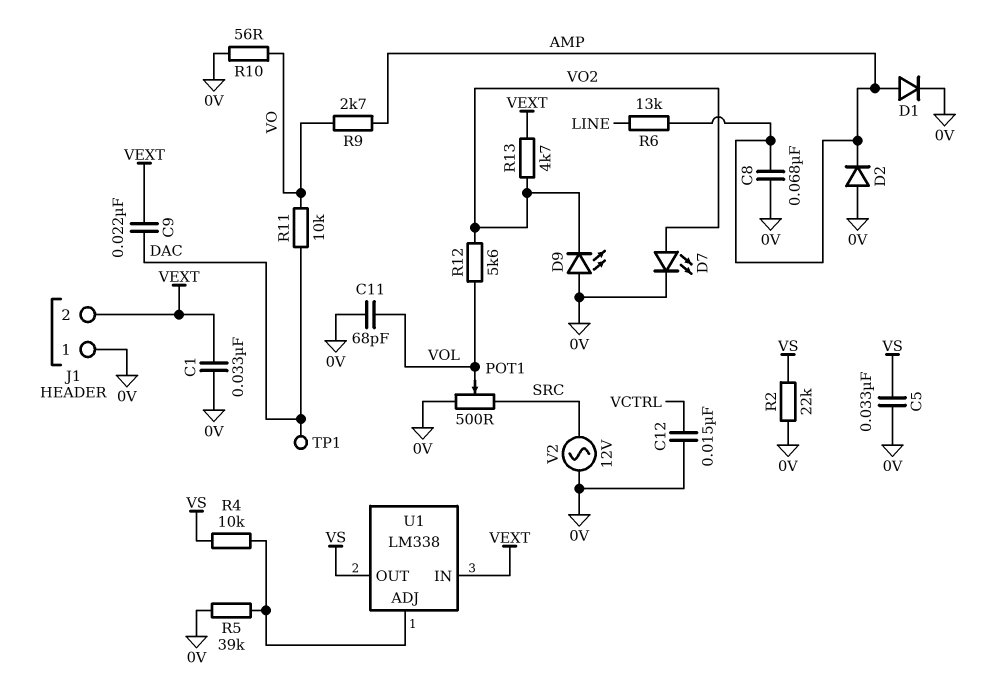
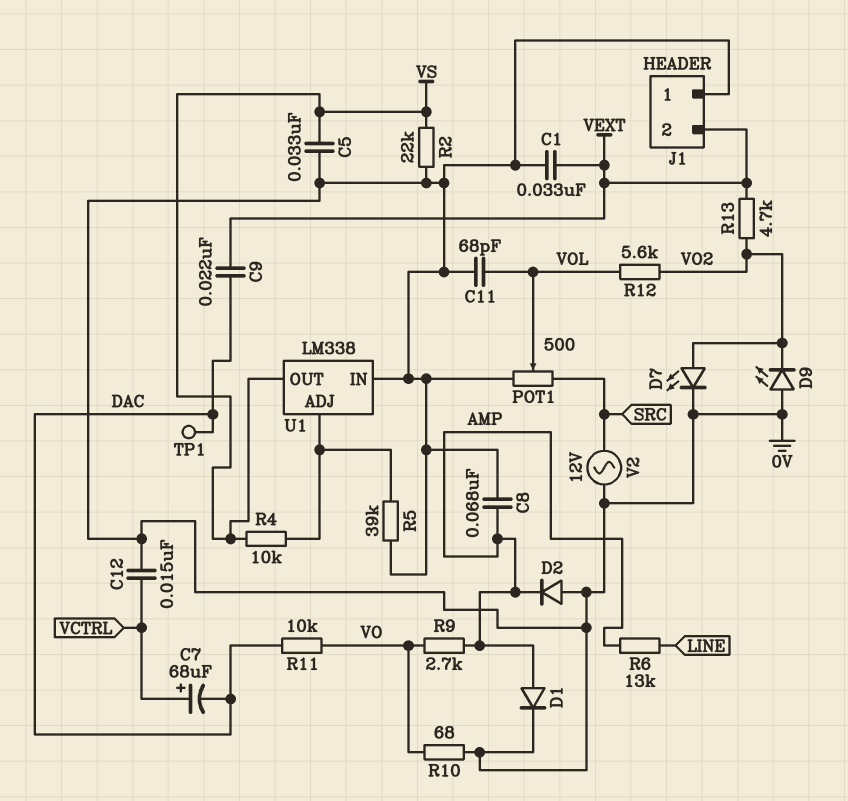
C7: none -> 68uF (plus VCTRL, minus DAC)
R10: 56 (0V, VO) -> 68 (0V, VO)
U1 pin IN: VEXT -> 0V

